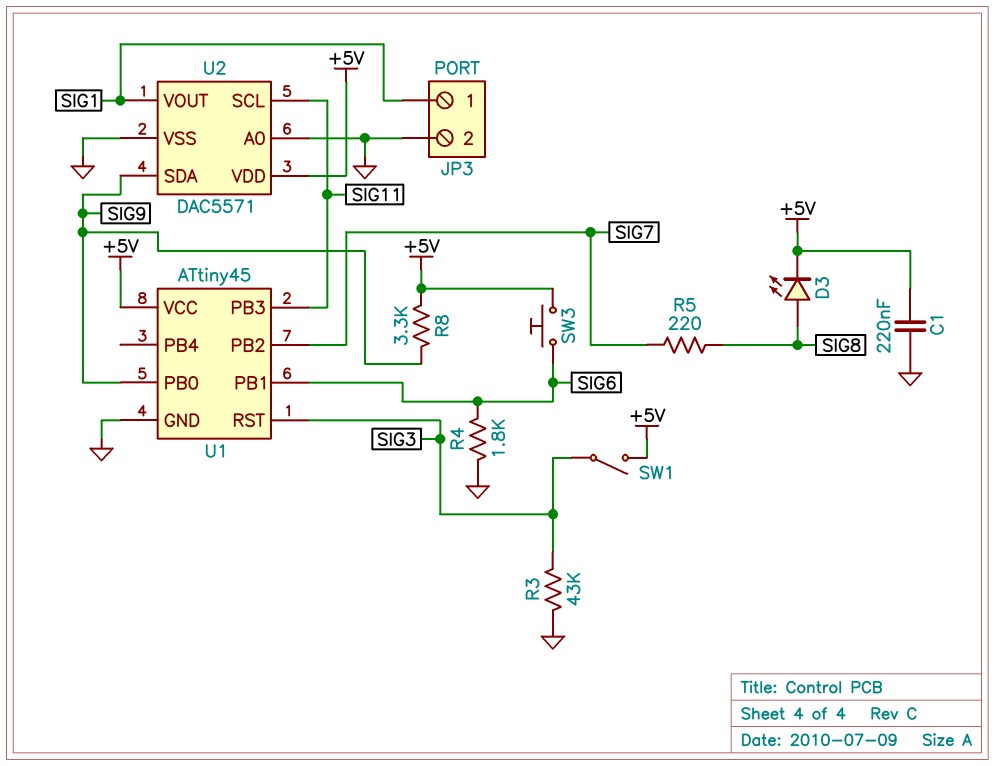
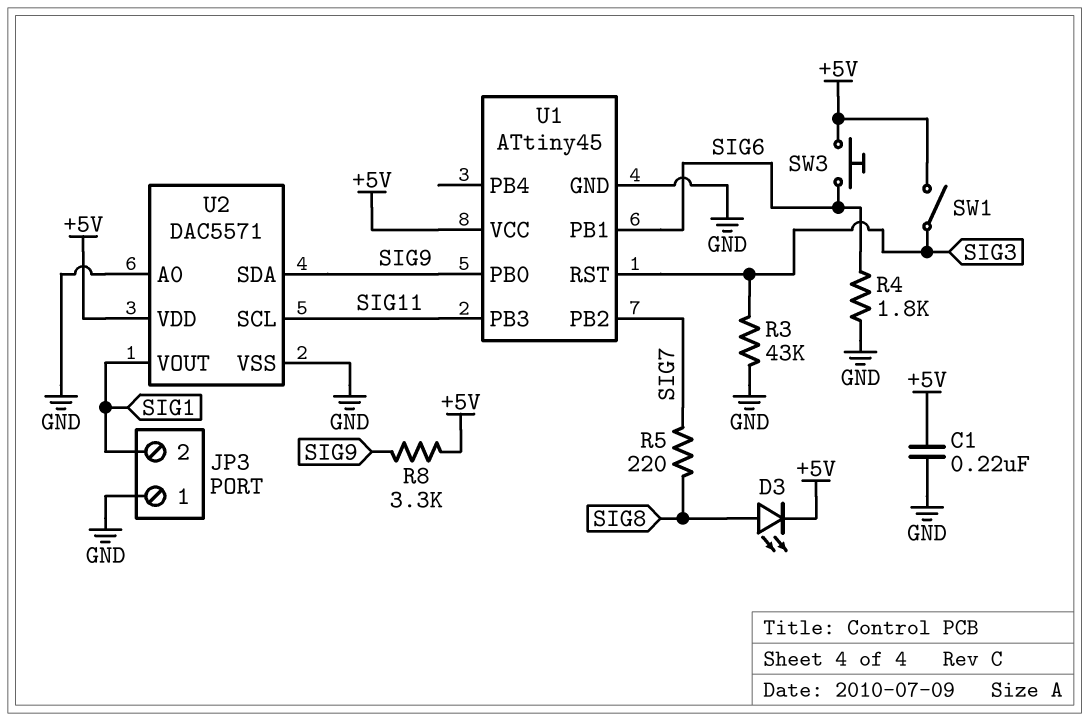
JP3 pin 1: SIG1 -> GND
JP3 pin 2: GND -> SIG1

